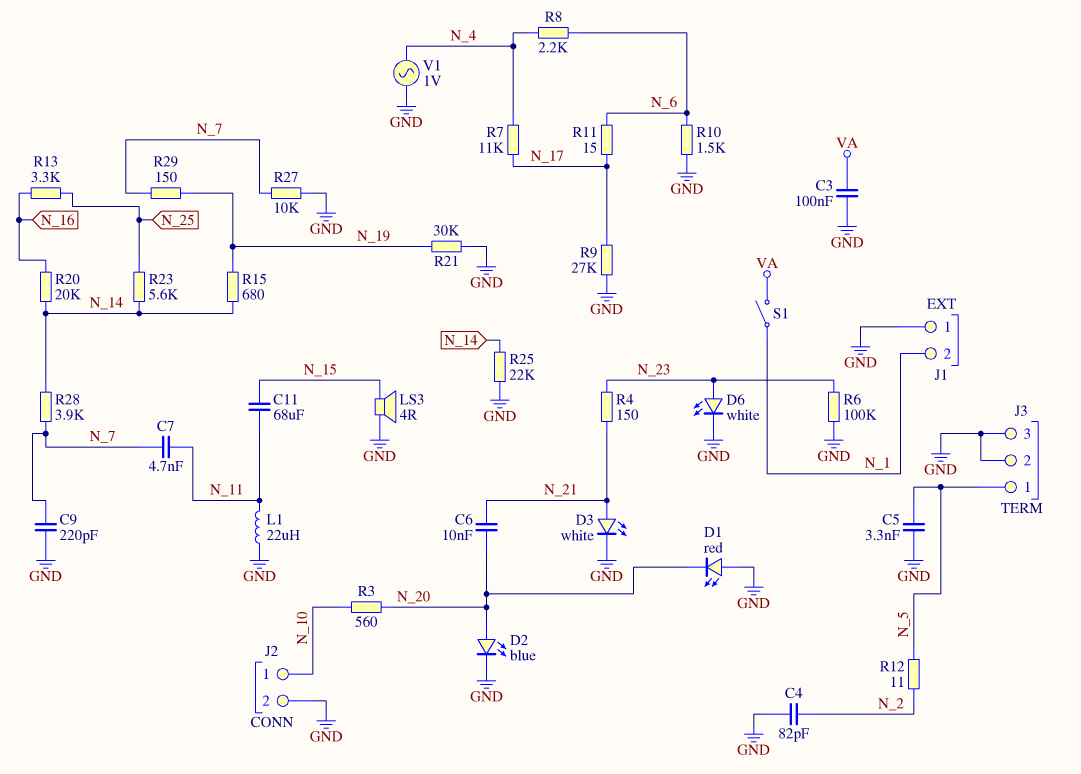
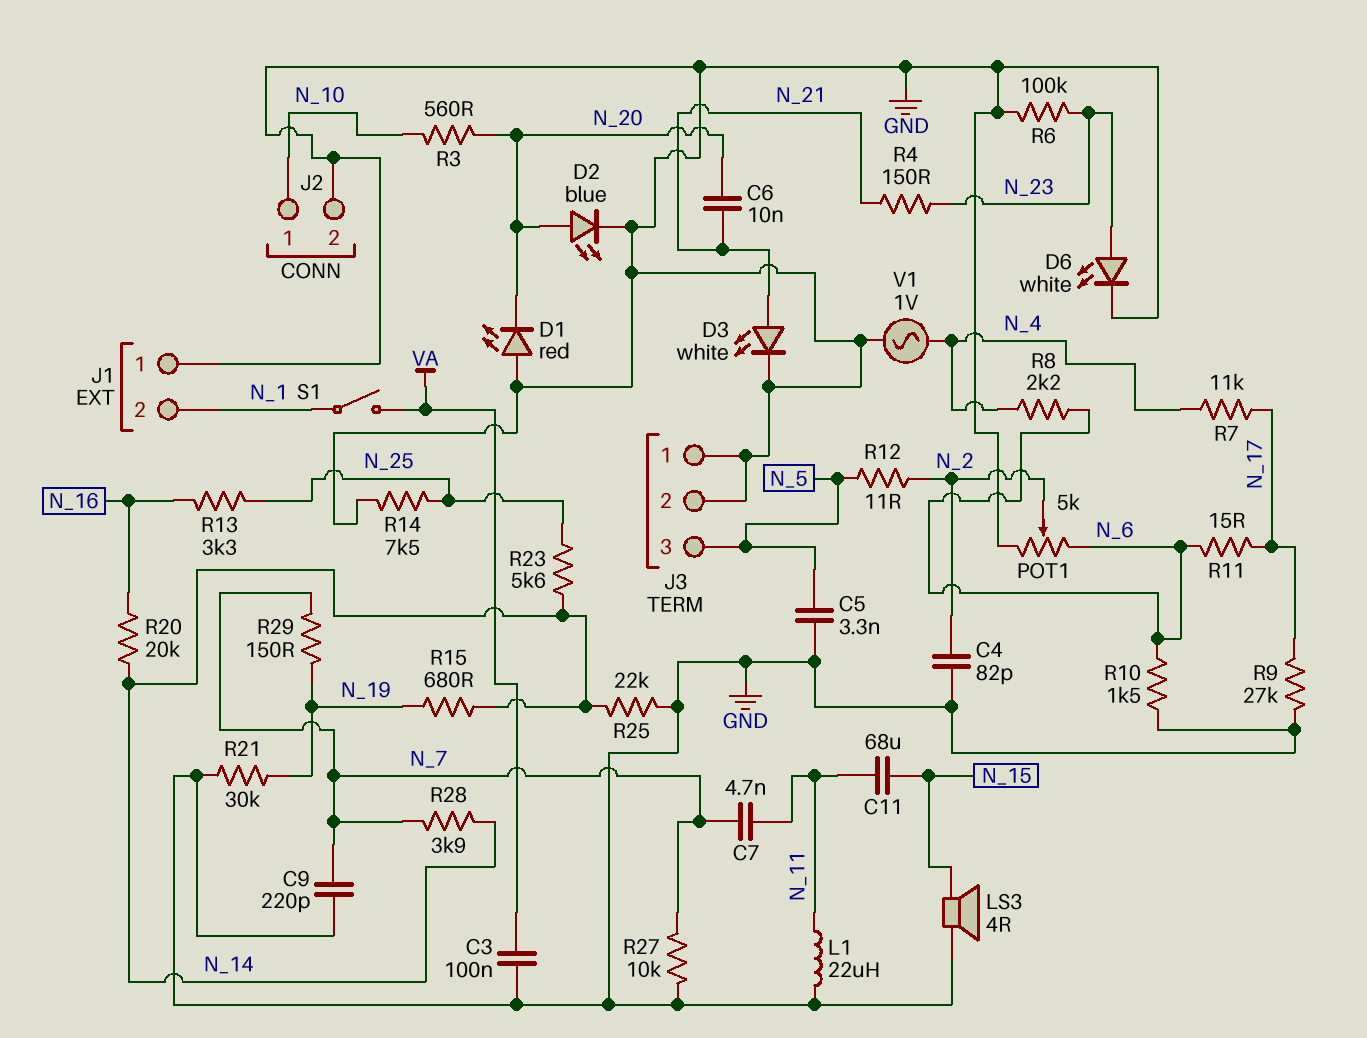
J3 pin 1: N_5 -> GND
J3 pin 3: GND -> N_5
POT1: none -> 5k (GND, N_6, wiper N_2)
R14: none -> 7.5k (GND, N_25)

